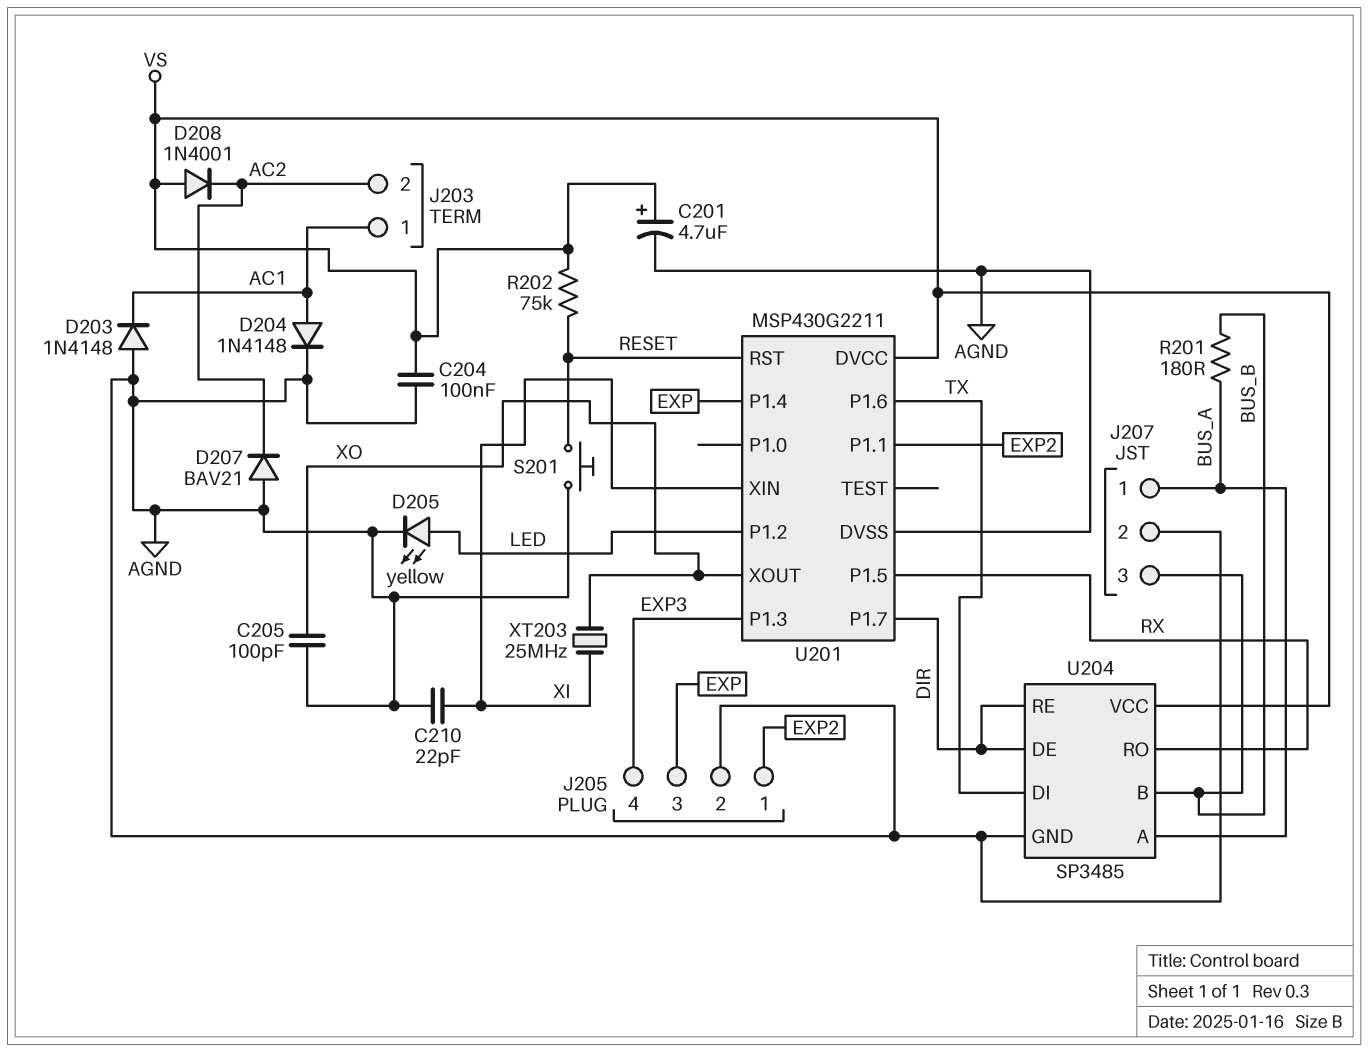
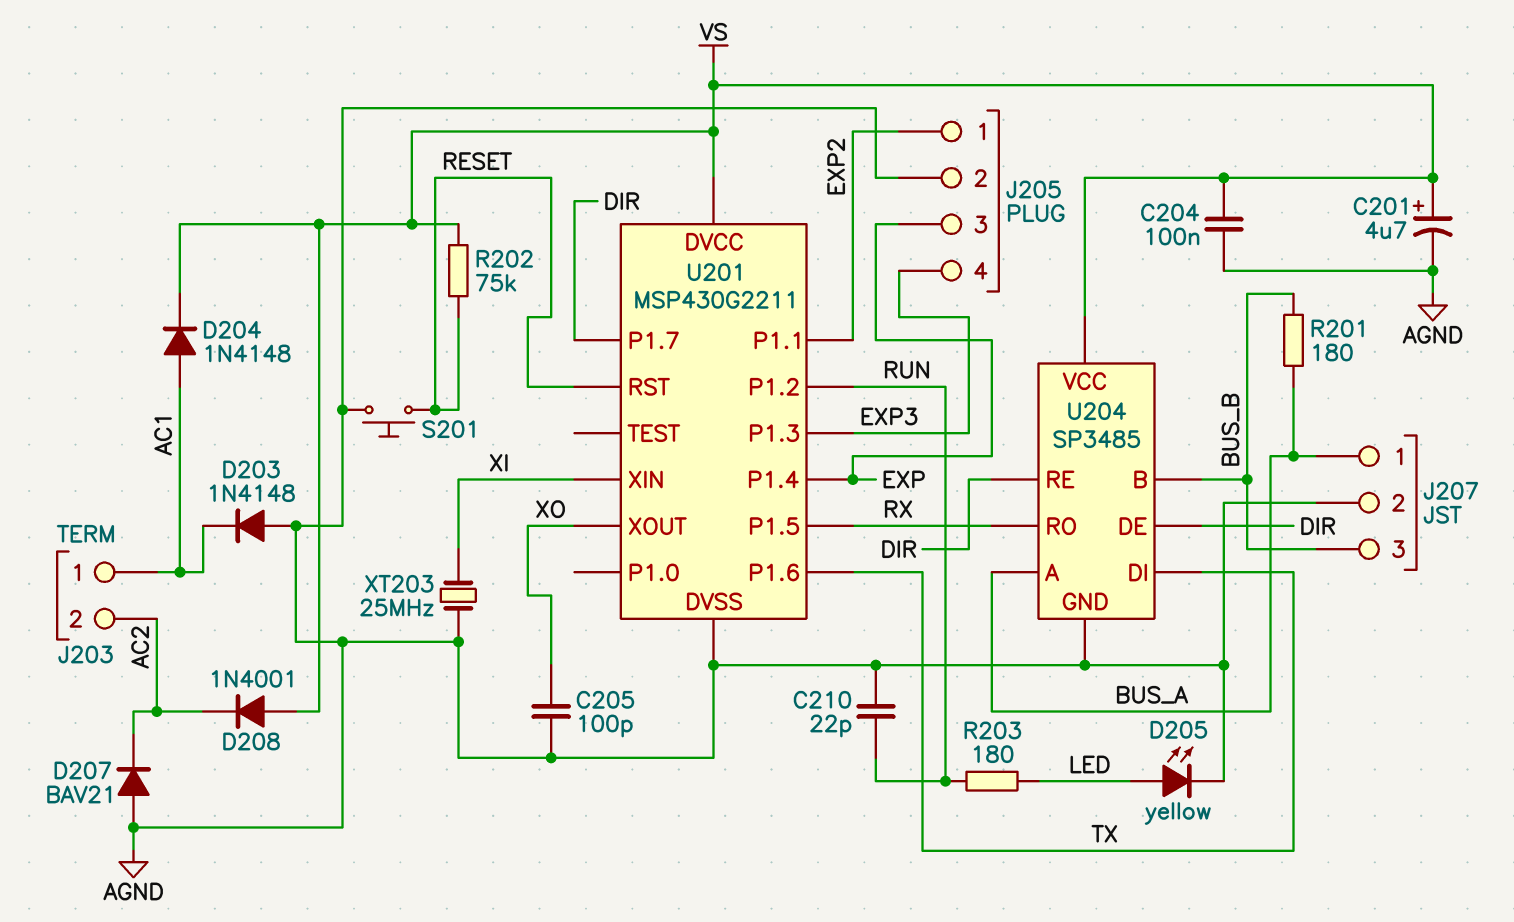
C210: 22pF (AGND, XI) -> 22pF (AGND, RUN)
D204: diode 1N4148 (A AC1, K AGND) -> diode 1N4148 (A AC1, K VS)
R203: none -> 180 (LED, RUN)
U201 pin P1.2: LED -> RUN
XT203: 25MHz (XI, XO) -> 25MHz (AGND, XI)

